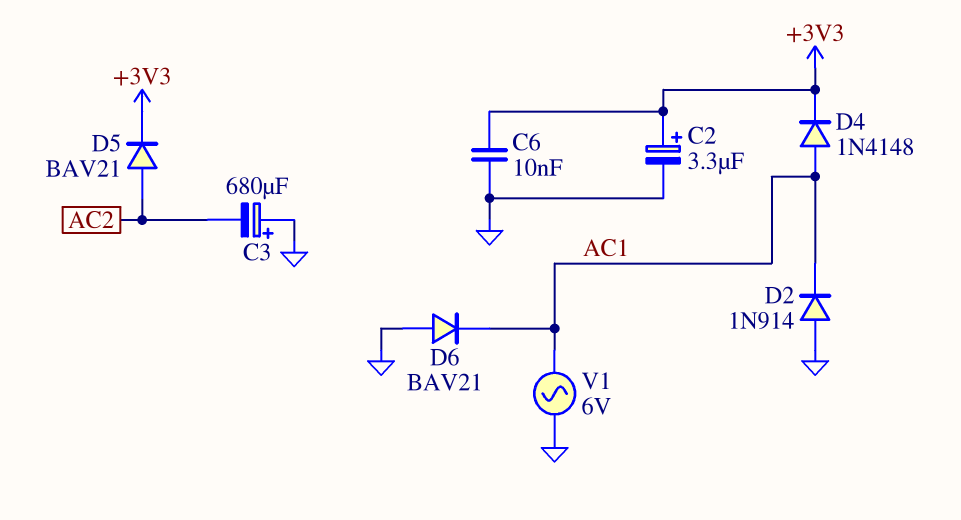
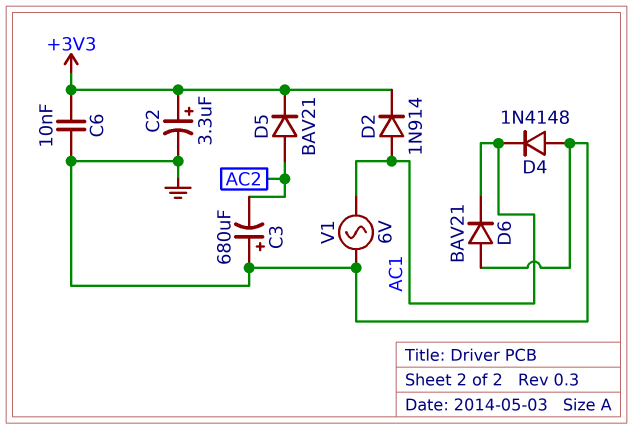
D2: diode 1N914 (A GND, K AC1) -> diode 1N914 (A AC1, K +3V3)
D4: diode 1N4148 (A AC1, K +3V3) -> diode 1N4148 (A GND, K AC1)

